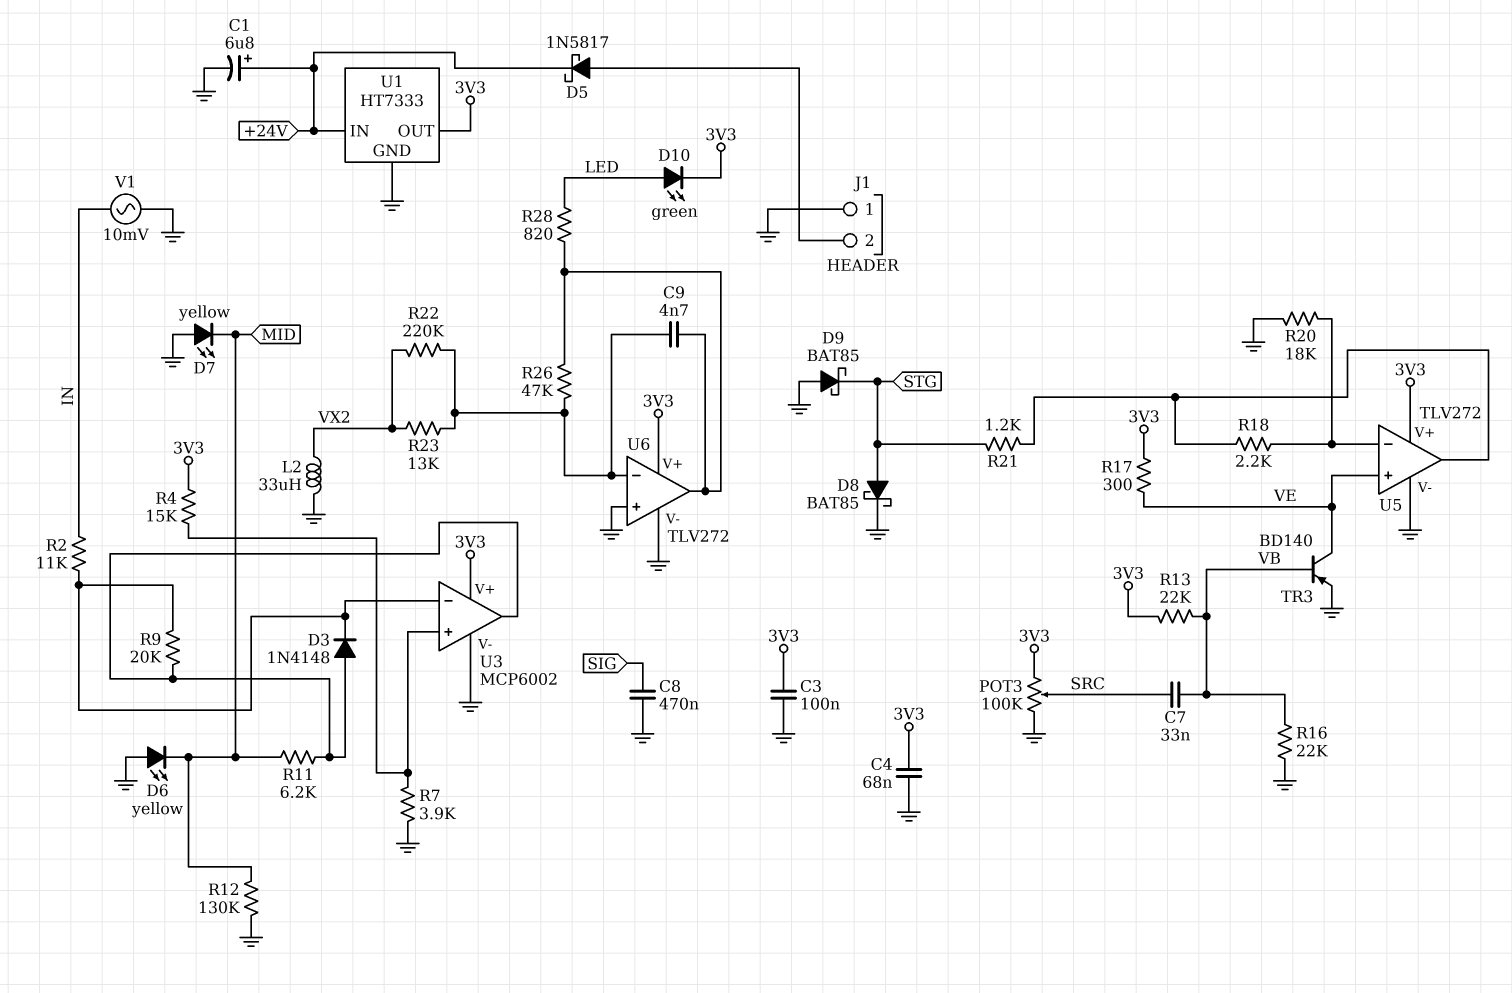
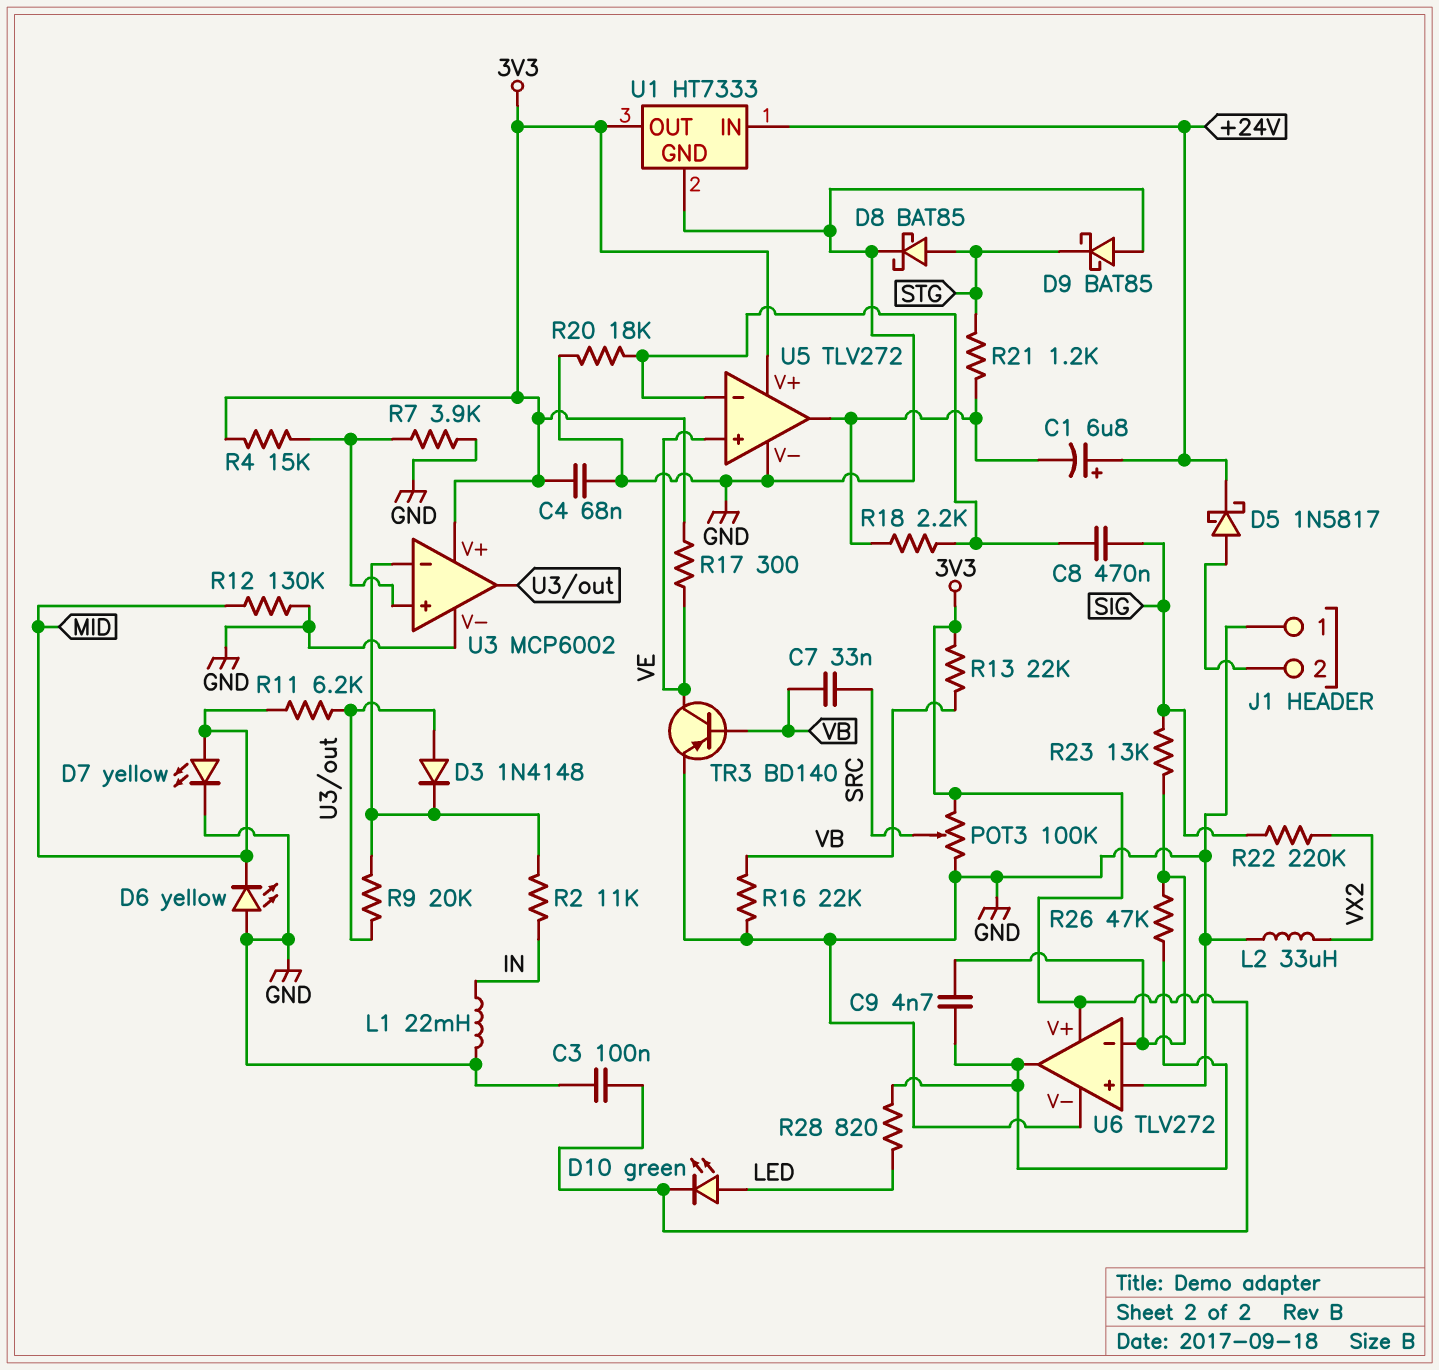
C1: 6.8uF (plus +24V, minus GND) -> 6.8uF (plus +24V, minus U5/out)
C8: 470nF (GND, SIG) -> 470nF (SIG, U5/in-)
D7: LED yellow (A GND, K MID) -> LED yellow (A MID, K GND)
L1: none -> 22mH (GND, IN)
R22: 220k (U6/in-, VX2) -> 220k (SIG, VX2)
R23: 13k (U6/in-, VX2) -> 13k (SIG, U6/in-)
V1: AC 10mV (GND, IN) -> none

